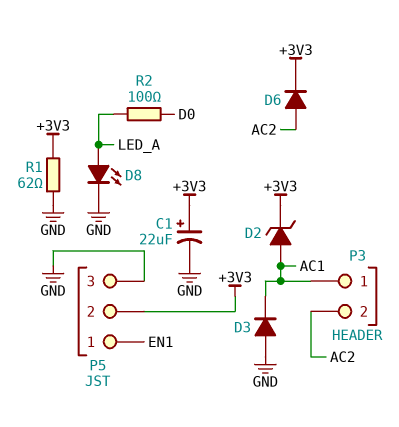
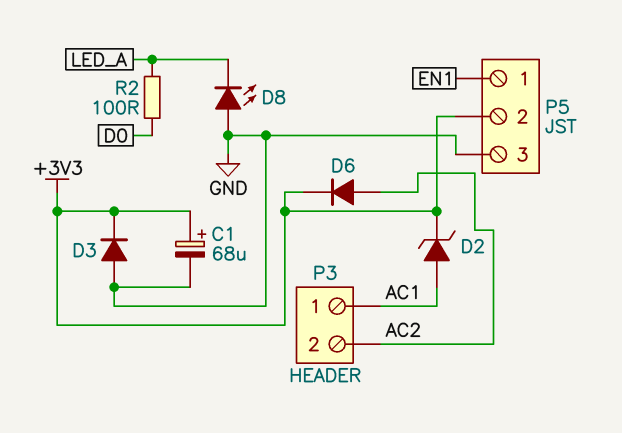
C1: 22uF (plus +3V3, minus GND) -> 68uF (plus +3V3, minus GND)
D3: diode (A GND, K AC1) -> diode (A GND, K +3V3)
D8: LED (A LED_A, K GND) -> LED (A GND, K LED_A)
R1: 62 (+3V3, GND) -> none

